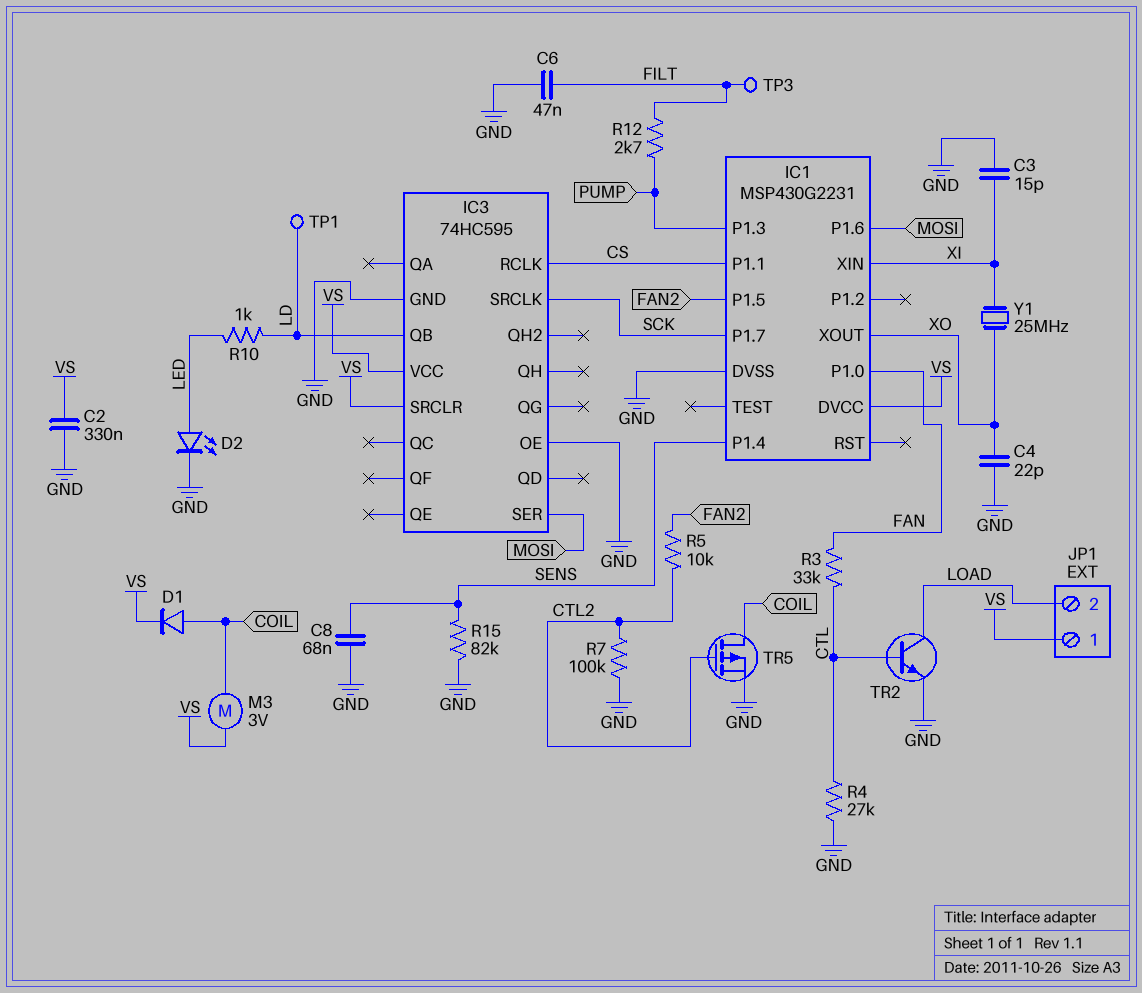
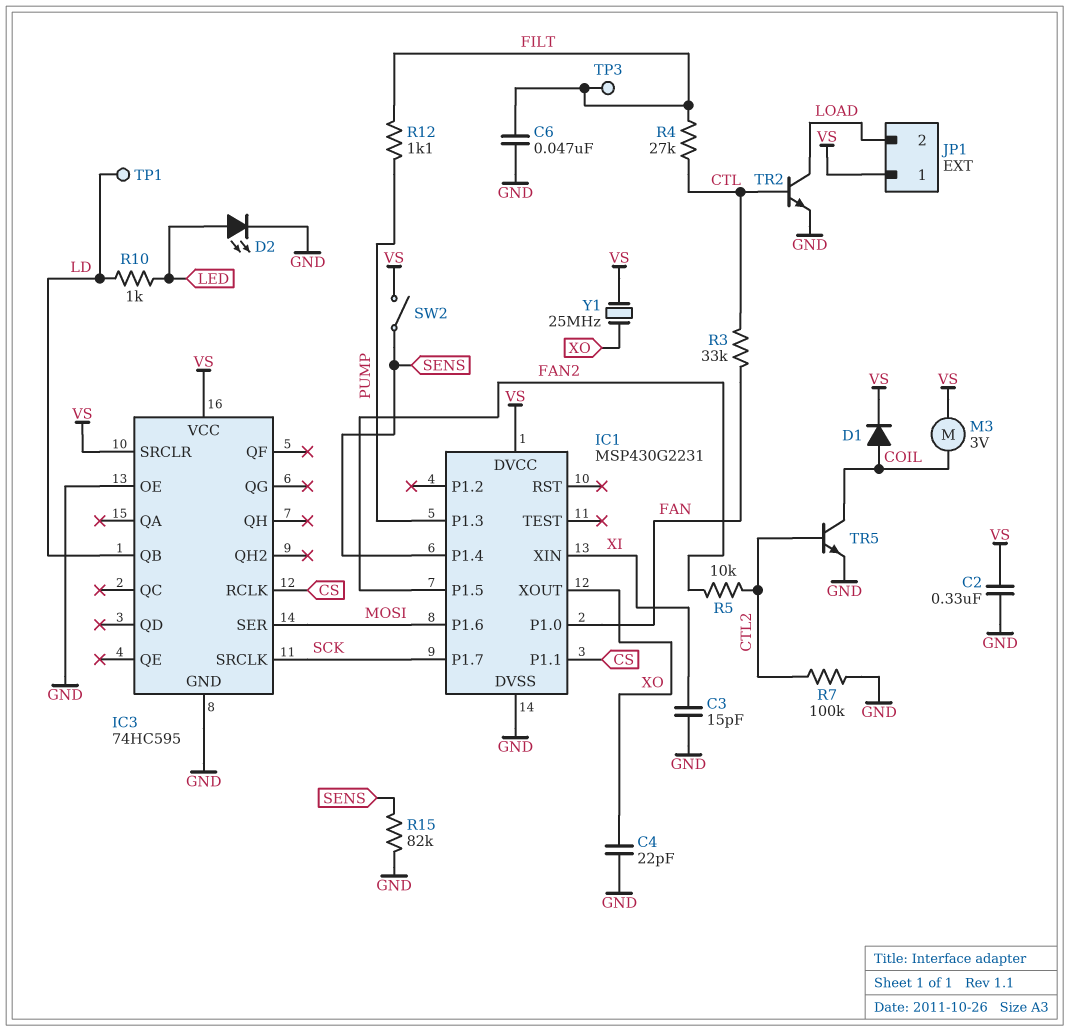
C8: 68nF (GND, SENS) -> none
R4: 27k (CTL, GND) -> 27k (CTL, FILT)
R12: 2.7k (FILT, PUMP) -> 1.1k (FILT, PUMP)
SW2: none -> switch (SENS, VS)
TR5: PMOS (G CTL2, D COIL, S GND) -> NPN (B CTL2, C COIL, E GND)
Y1: 25MHz (XI, XO) -> 25MHz (VS, XO)

